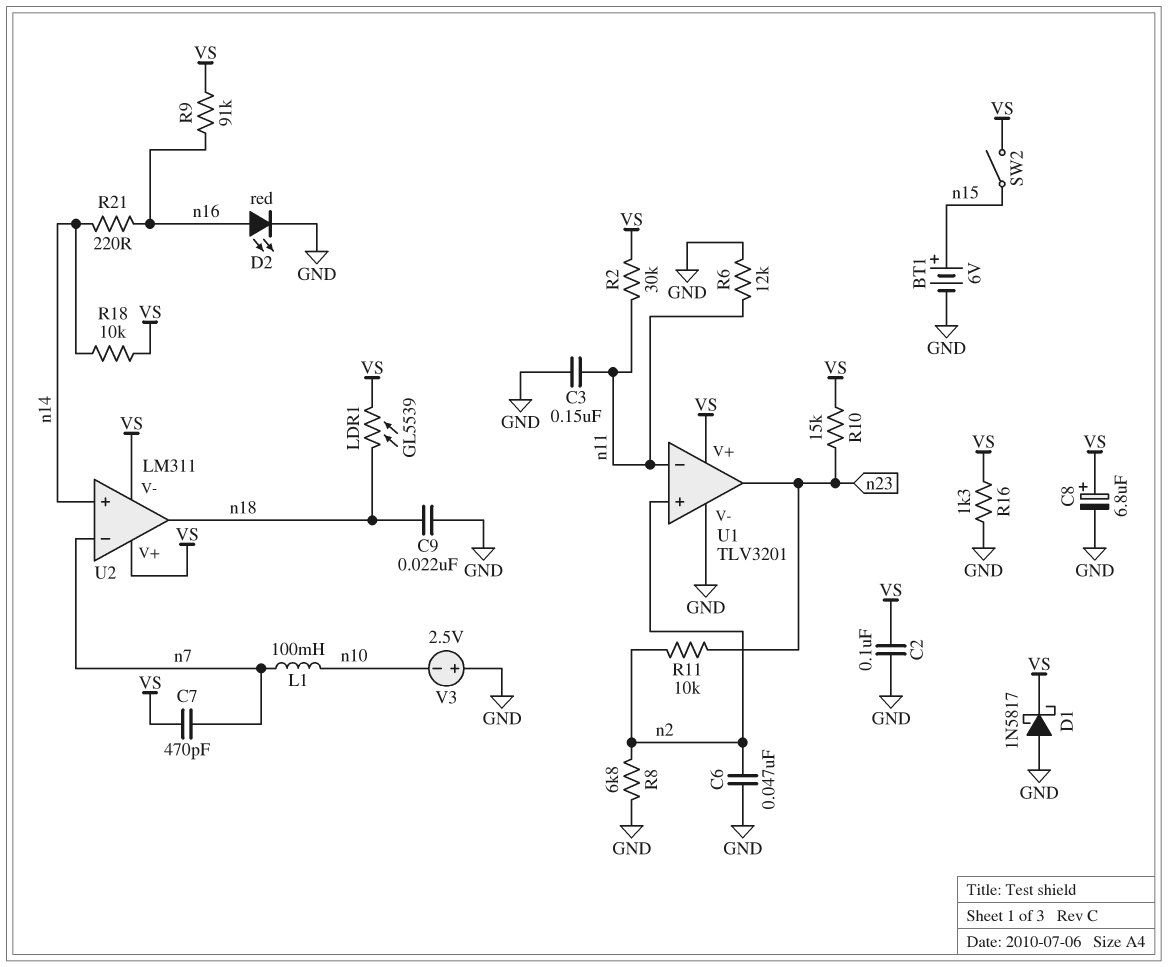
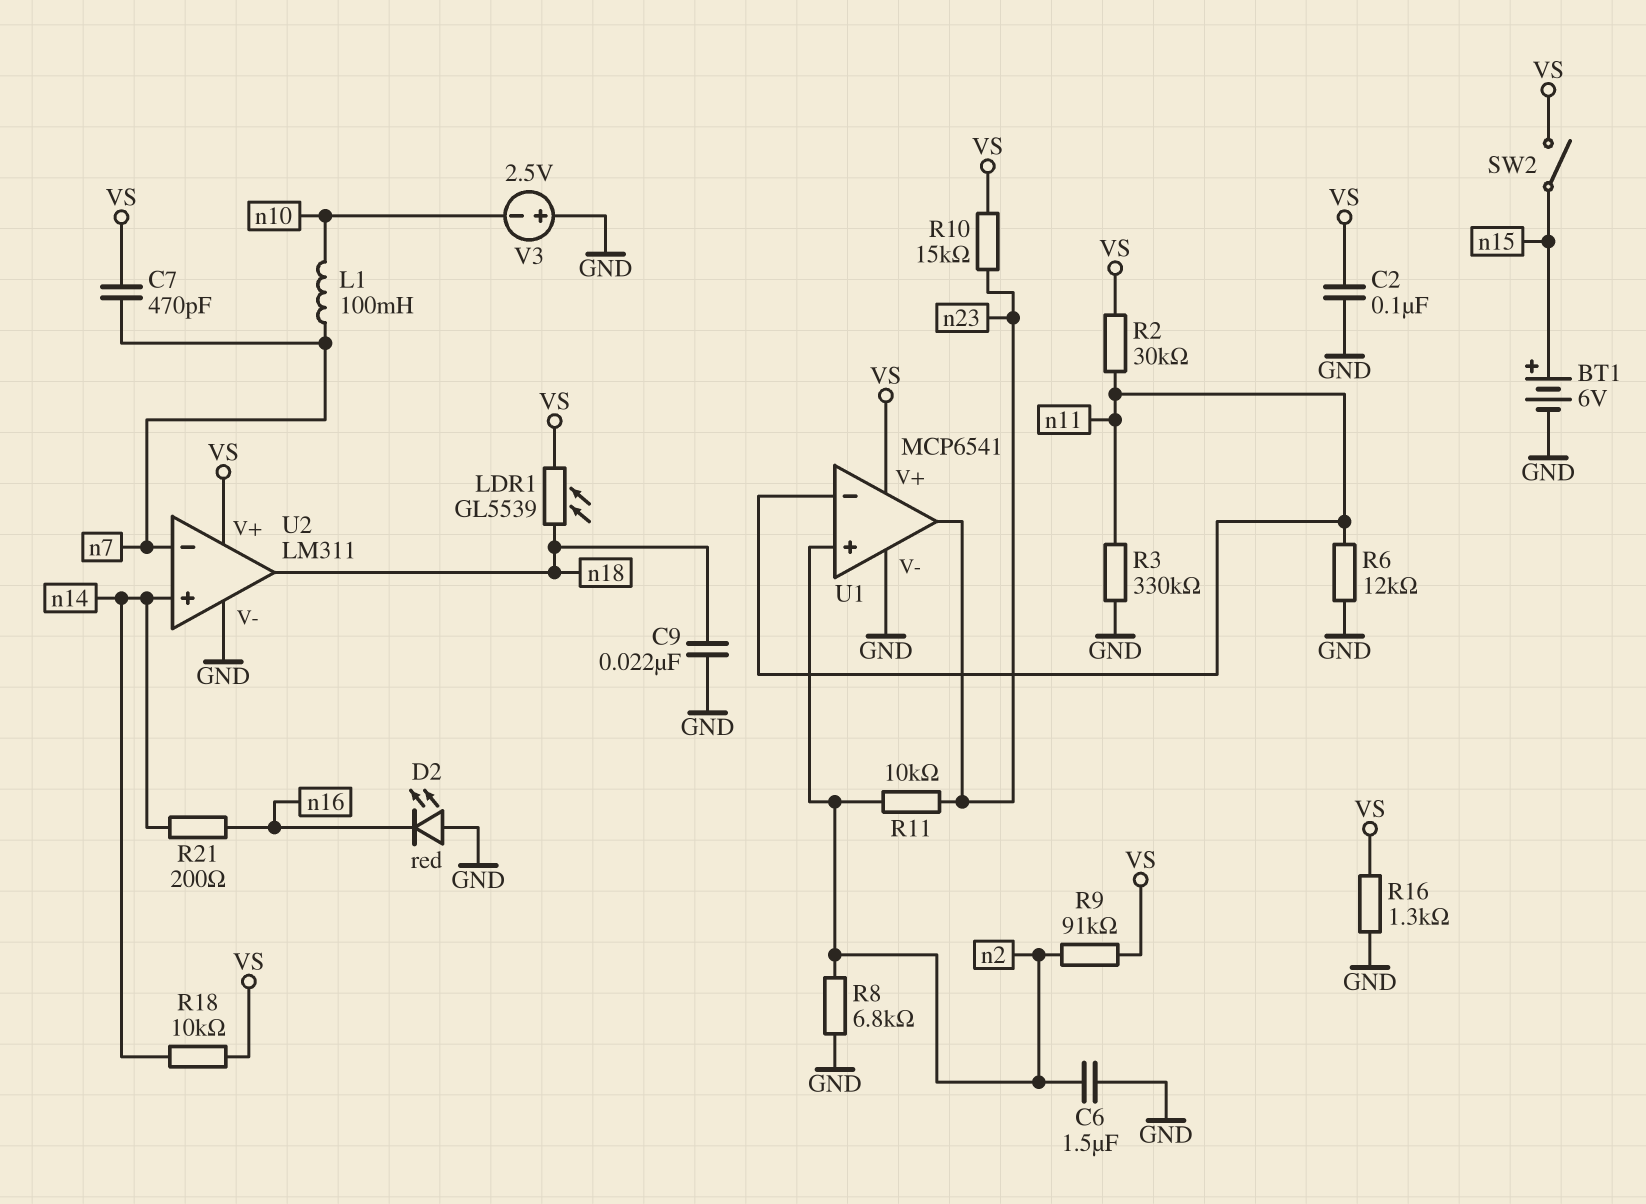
C3: 150nF (GND, n11) -> none
C6: 47nF (GND, n2) -> 1.5uF (GND, n2)
C8: 6.8uF (plus VS, minus GND) -> none
D1: schottky 1N5817 (A GND, K VS) -> none
D2: LED red (A n16, K GND) -> LED red (A GND, K n16)
R3: none -> 330k (GND, n11)
R9: 91k (VS, n16) -> 91k (VS, n2)
R21: 220 (n14, n16) -> 200 (n14, n16)
U1: TLV3201 -> MCP6541
U2 pin V-: VS -> GND

